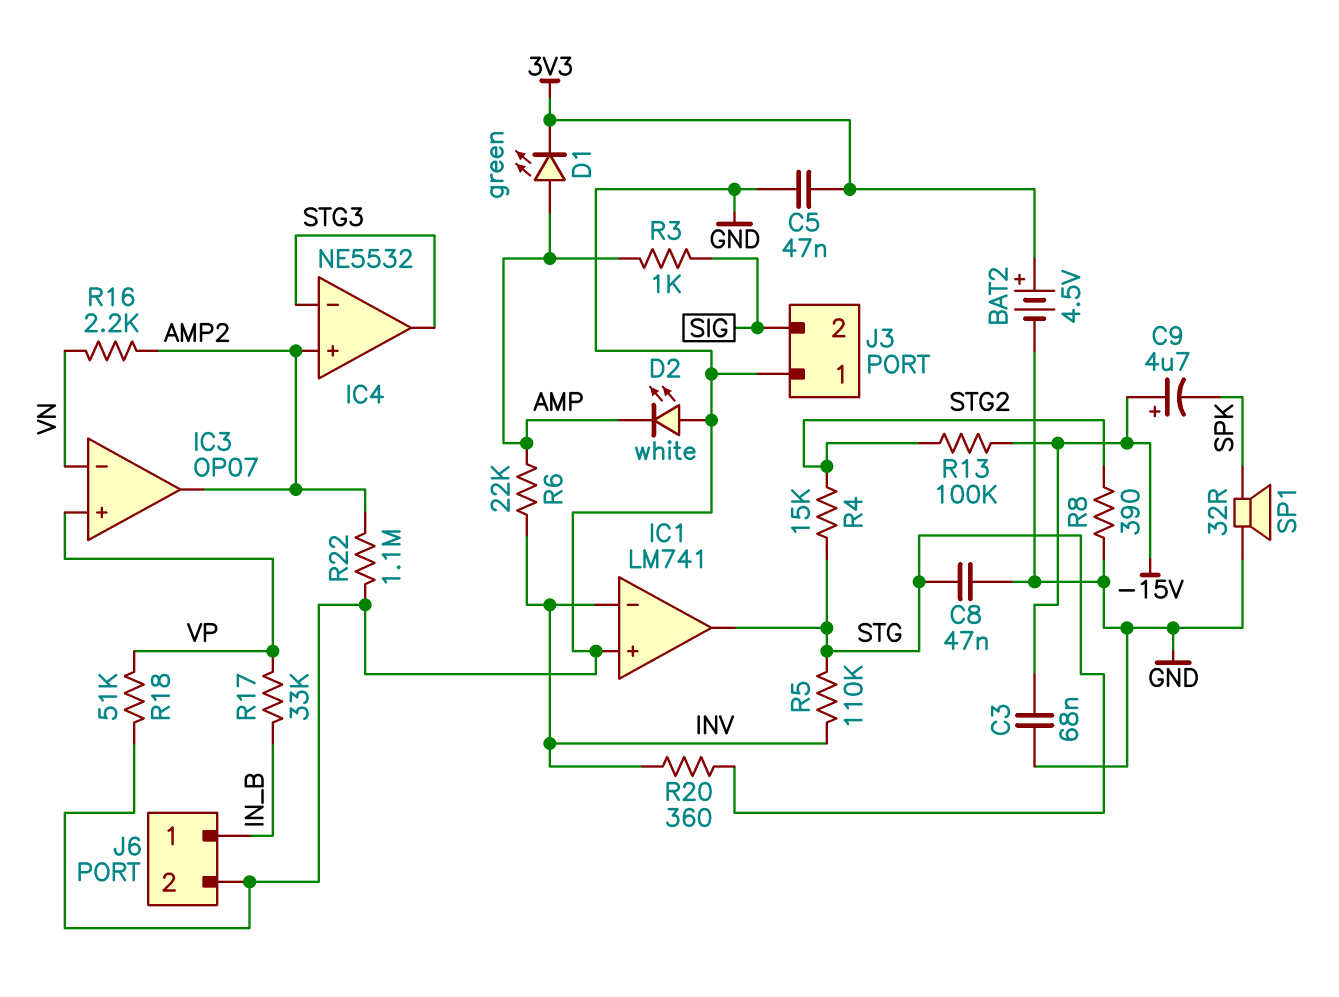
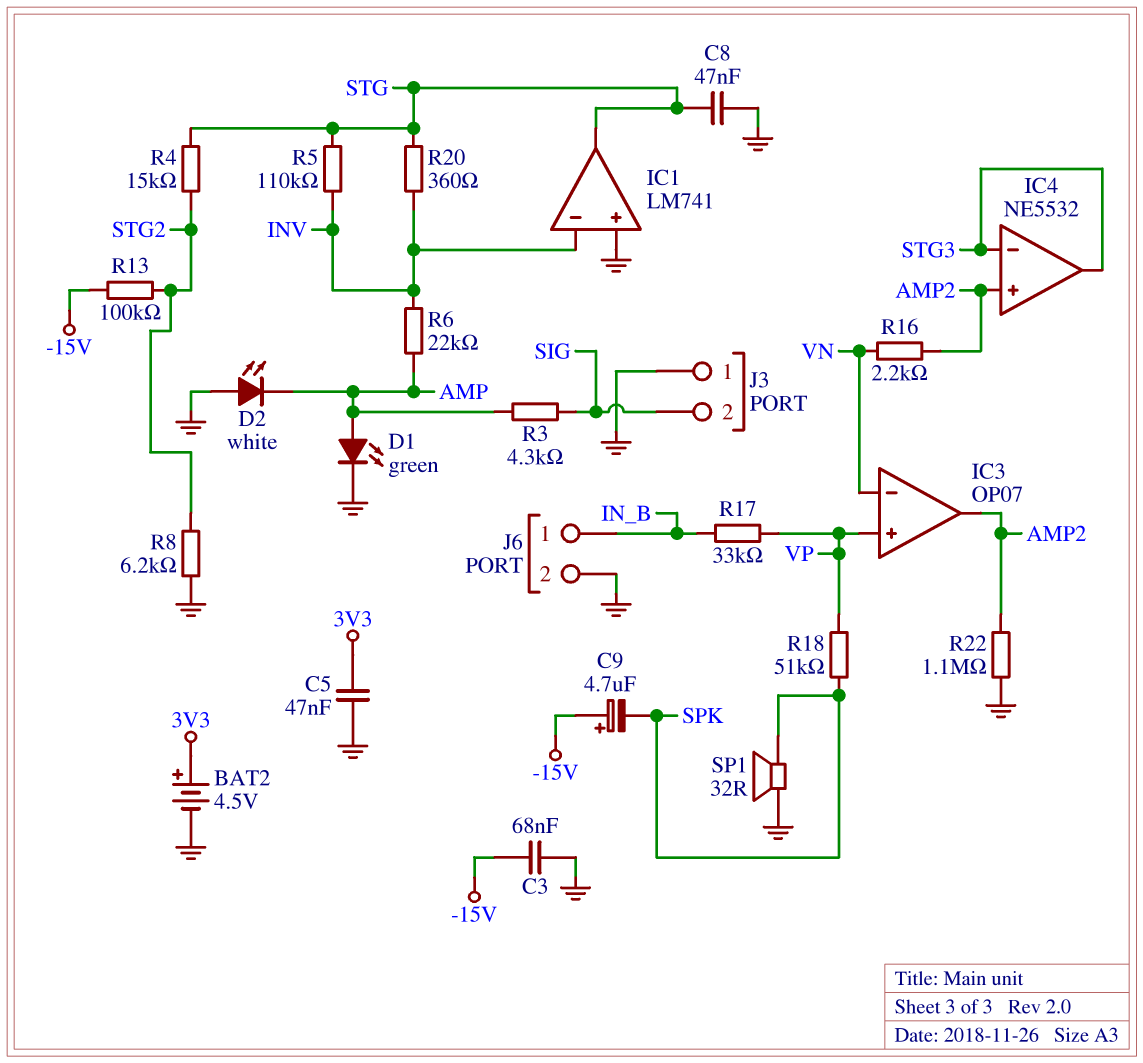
D1: LED green (A AMP, K 3V3) -> LED green (A AMP, K GND)
R3: 1k (AMP, SIG) -> 4.3k (AMP, SIG)
R8: 390 (GND, STG2) -> 6.2k (GND, STG2)
R18: 51k (GND, VP) -> 51k (SPK, VP)

